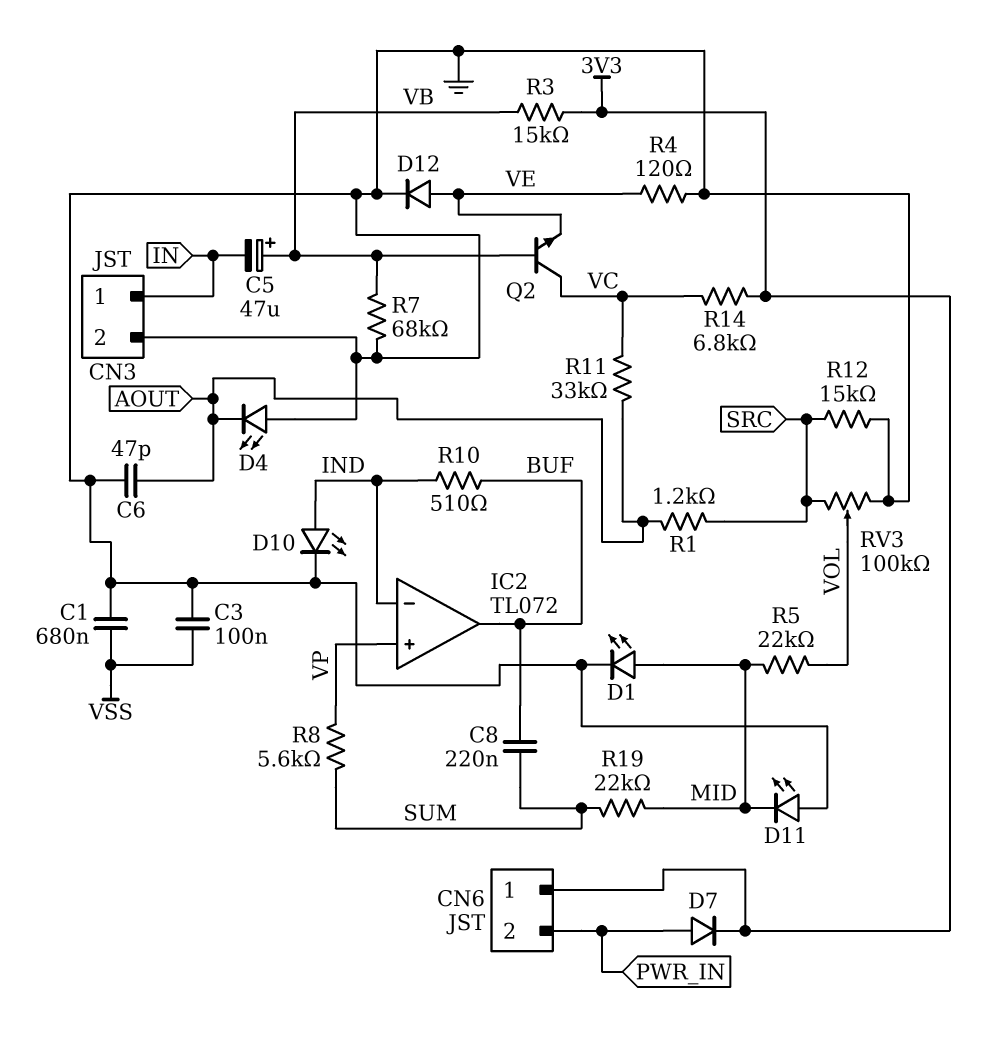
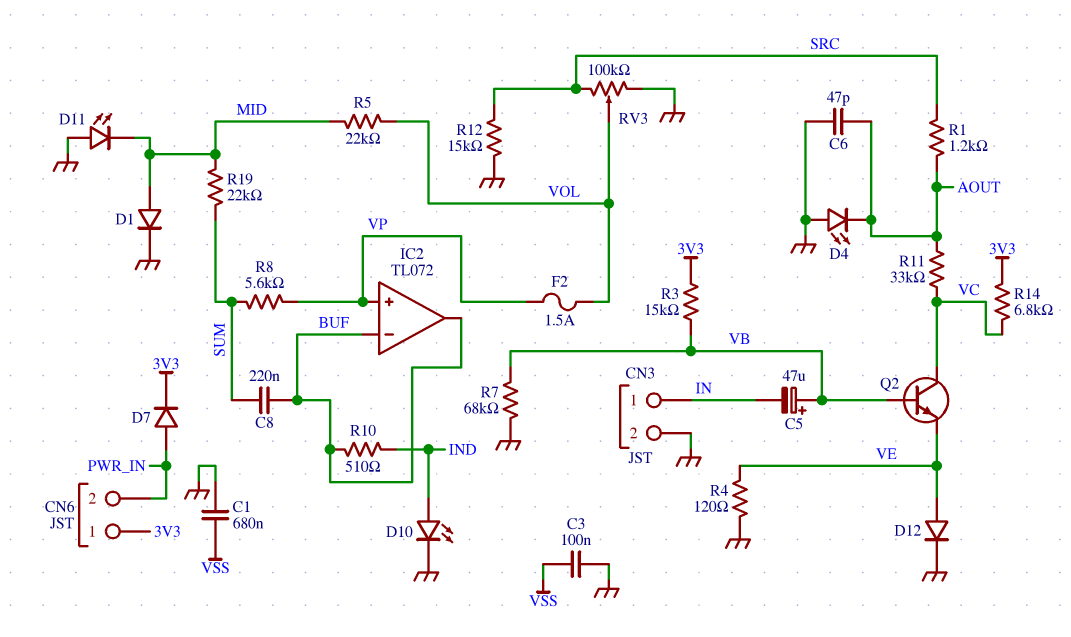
D1: LED (A MID, K GND) -> diode (A MID, K GND)
F2: none -> 1.5A (VOL, VP)
IC2 pin in-: IND -> BUF

